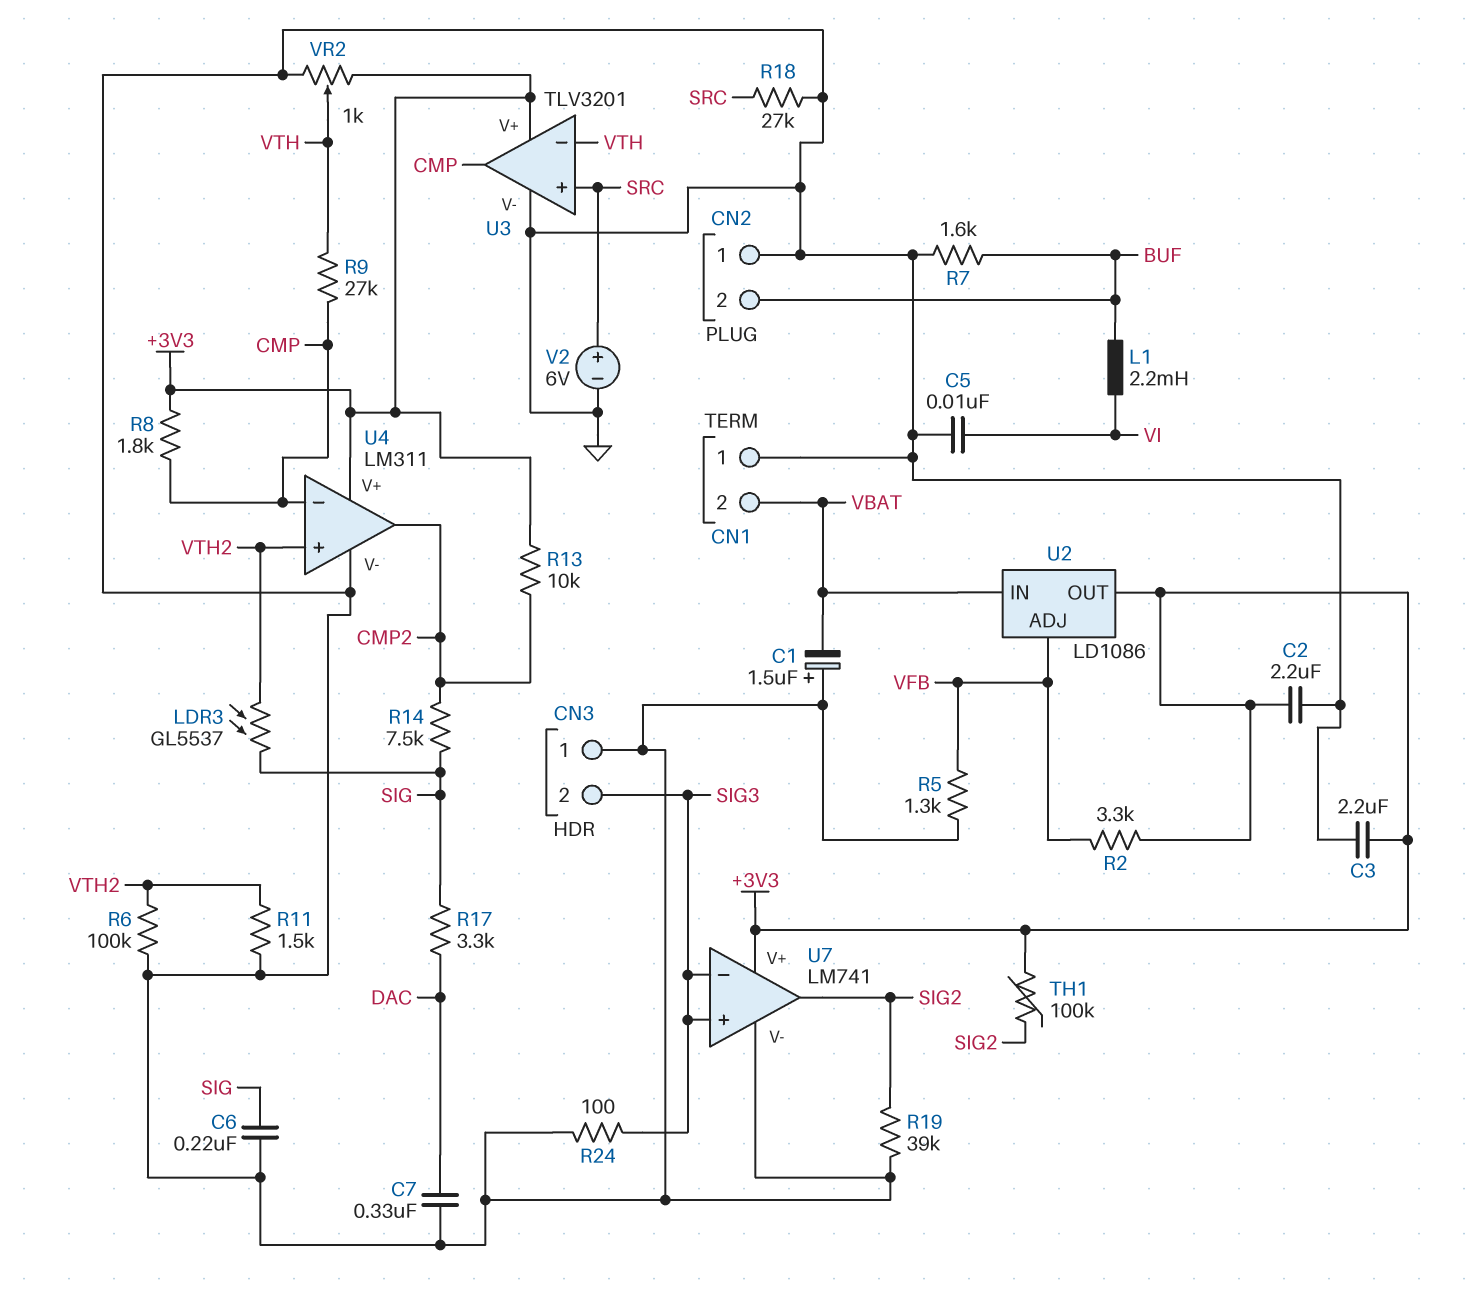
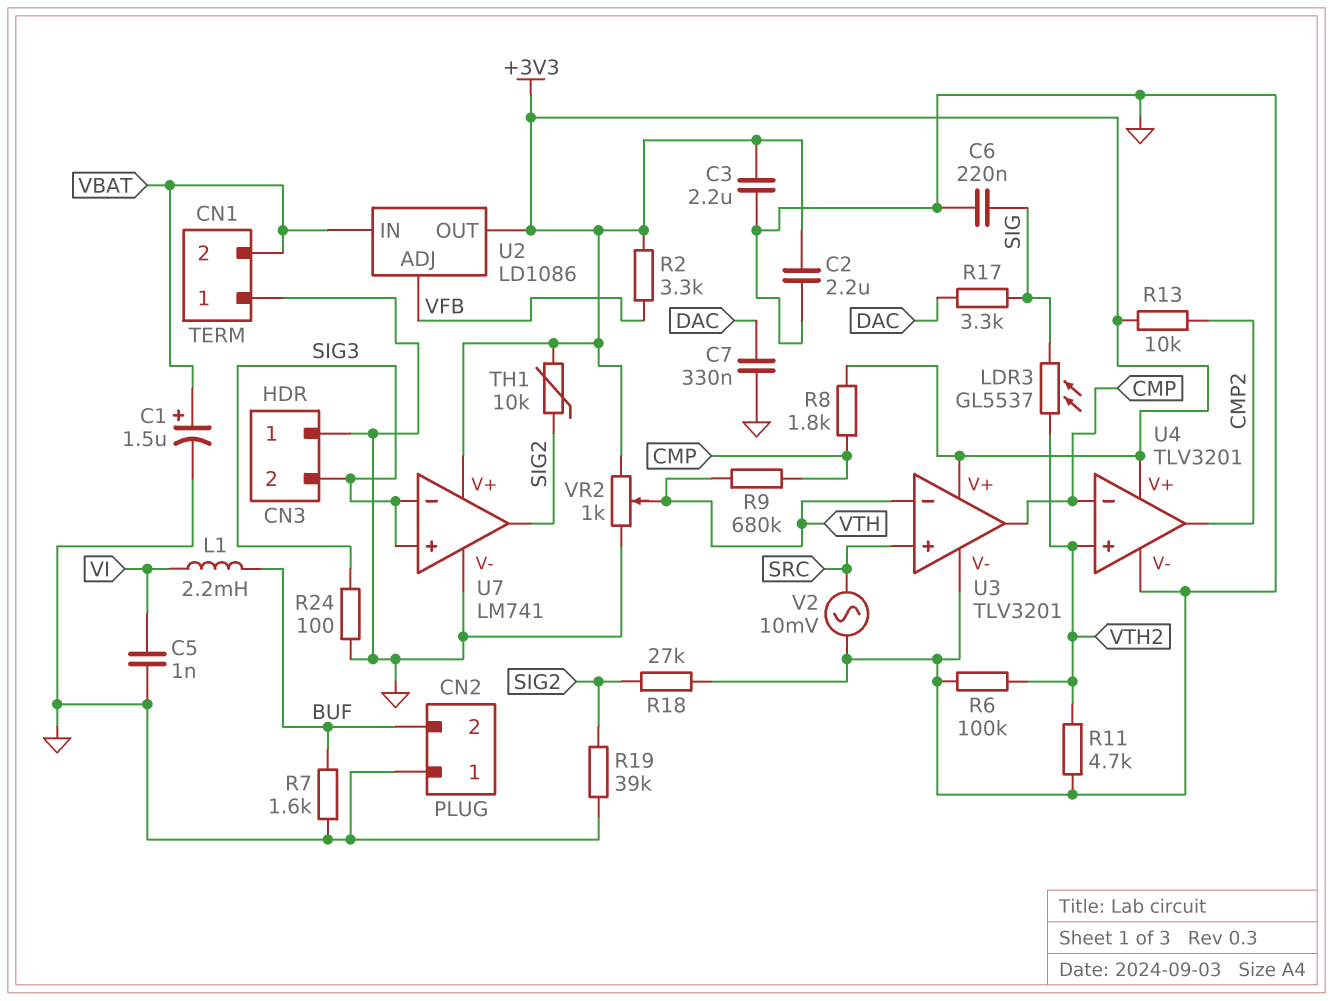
C1: 1.5uF (plus GND, minus VBAT) -> 1.5uF (plus VBAT, minus GND)
C5: 10nF (GND, VI) -> 1nF (GND, VI)
R5: 1.3k (GND, VFB) -> none
R9: 27k (CMP, VTH) -> 680k (CMP, VTH)
R11: 1.5k (GND, VTH2) -> 4.7k (GND, VTH2)
R14: 7.5k (CMP2, SIG) -> none
R18: 27k (GND, SRC) -> 27k (GND, SIG2)
TH1: 100k (+3V3, SIG2) -> 10k (+3V3, SIG2)
U4: LM311 -> TLV3201
V2: 6V (plus SRC, minus GND) -> AC 10mV (GND, SRC)

